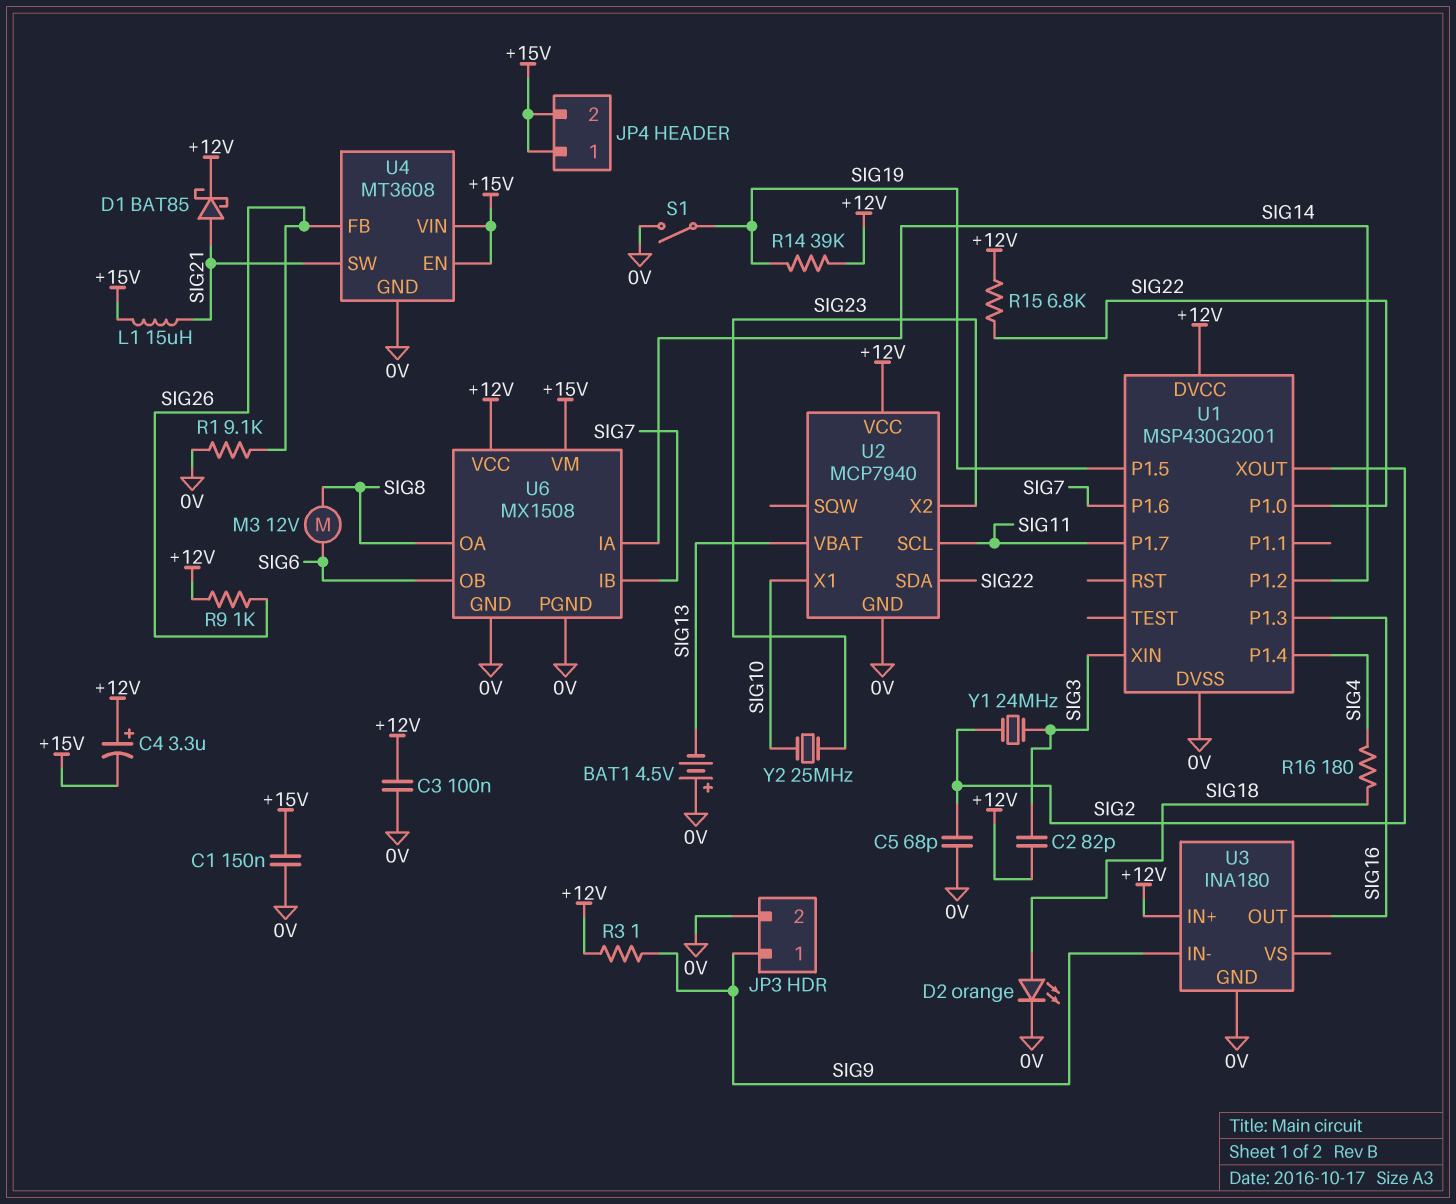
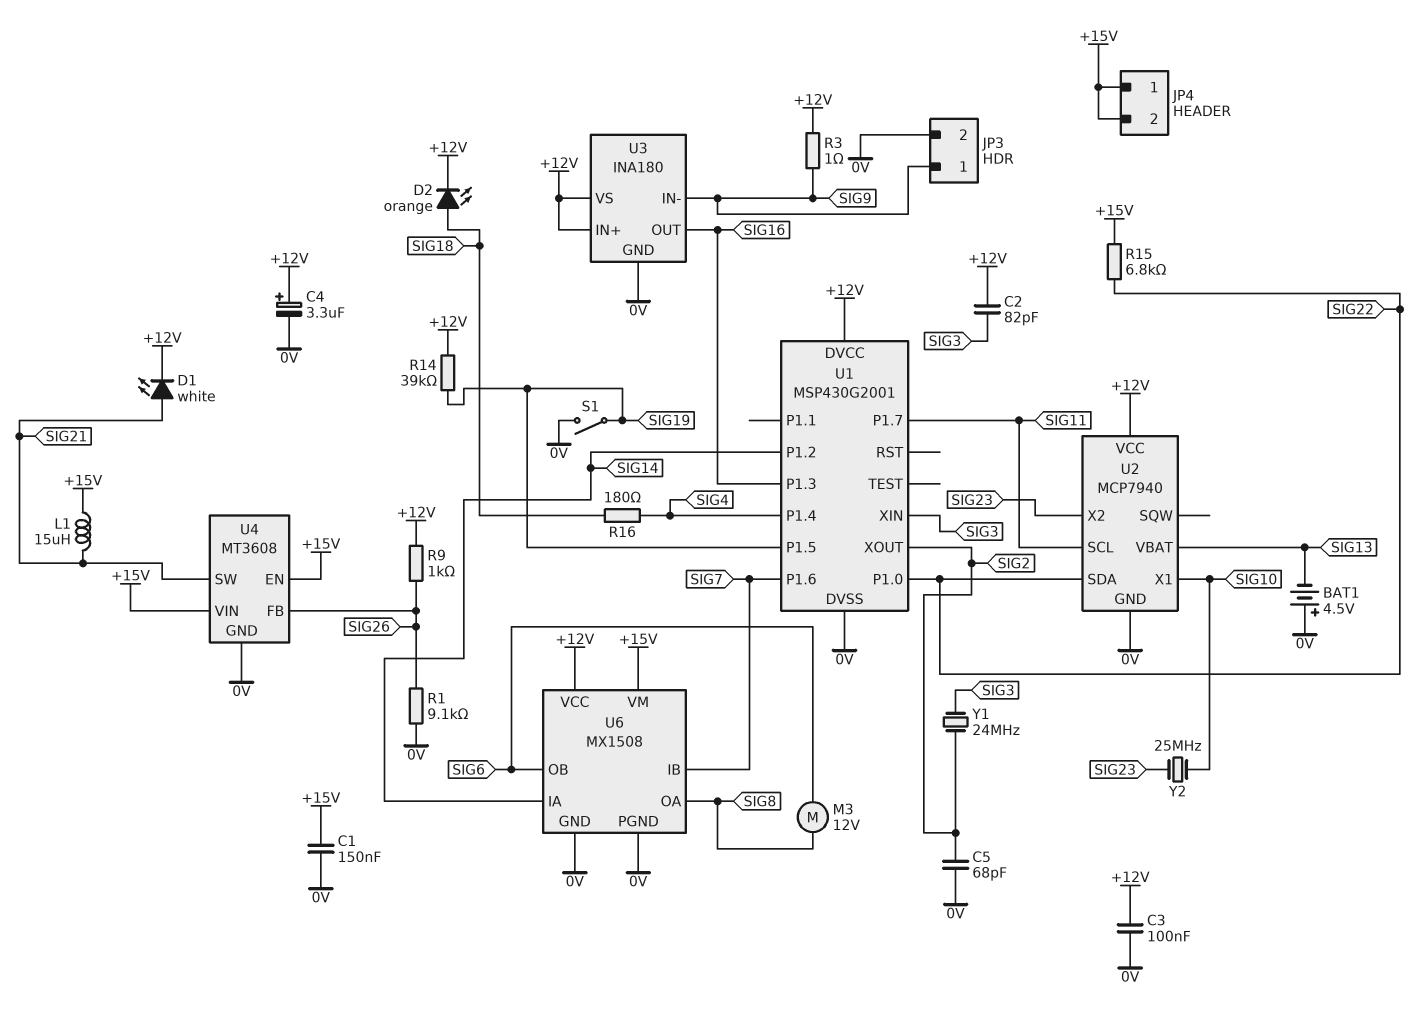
C4: 3.3uF (plus +12V, minus +15V) -> 3.3uF (plus +12V, minus 0V)
D1: schottky BAT85 (A SIG21, K +12V) -> LED white (A SIG21, K +12V)
D2: LED orange (A SIG18, K 0V) -> LED orange (A SIG18, K +12V)
R15: 6.8k (+12V, SIG22) -> 6.8k (+15V, SIG22)
U3 pin VS: none -> +12V

